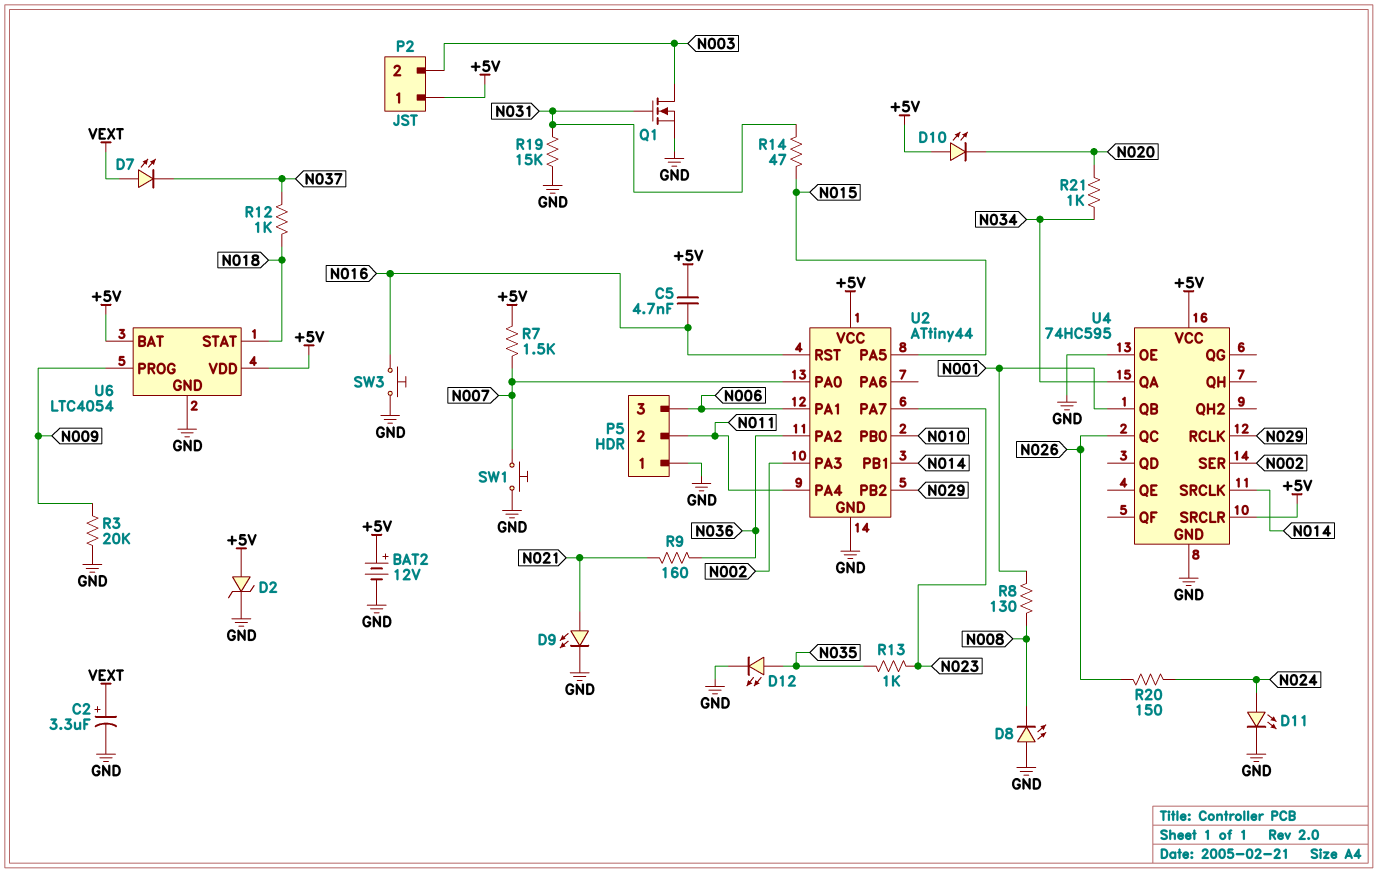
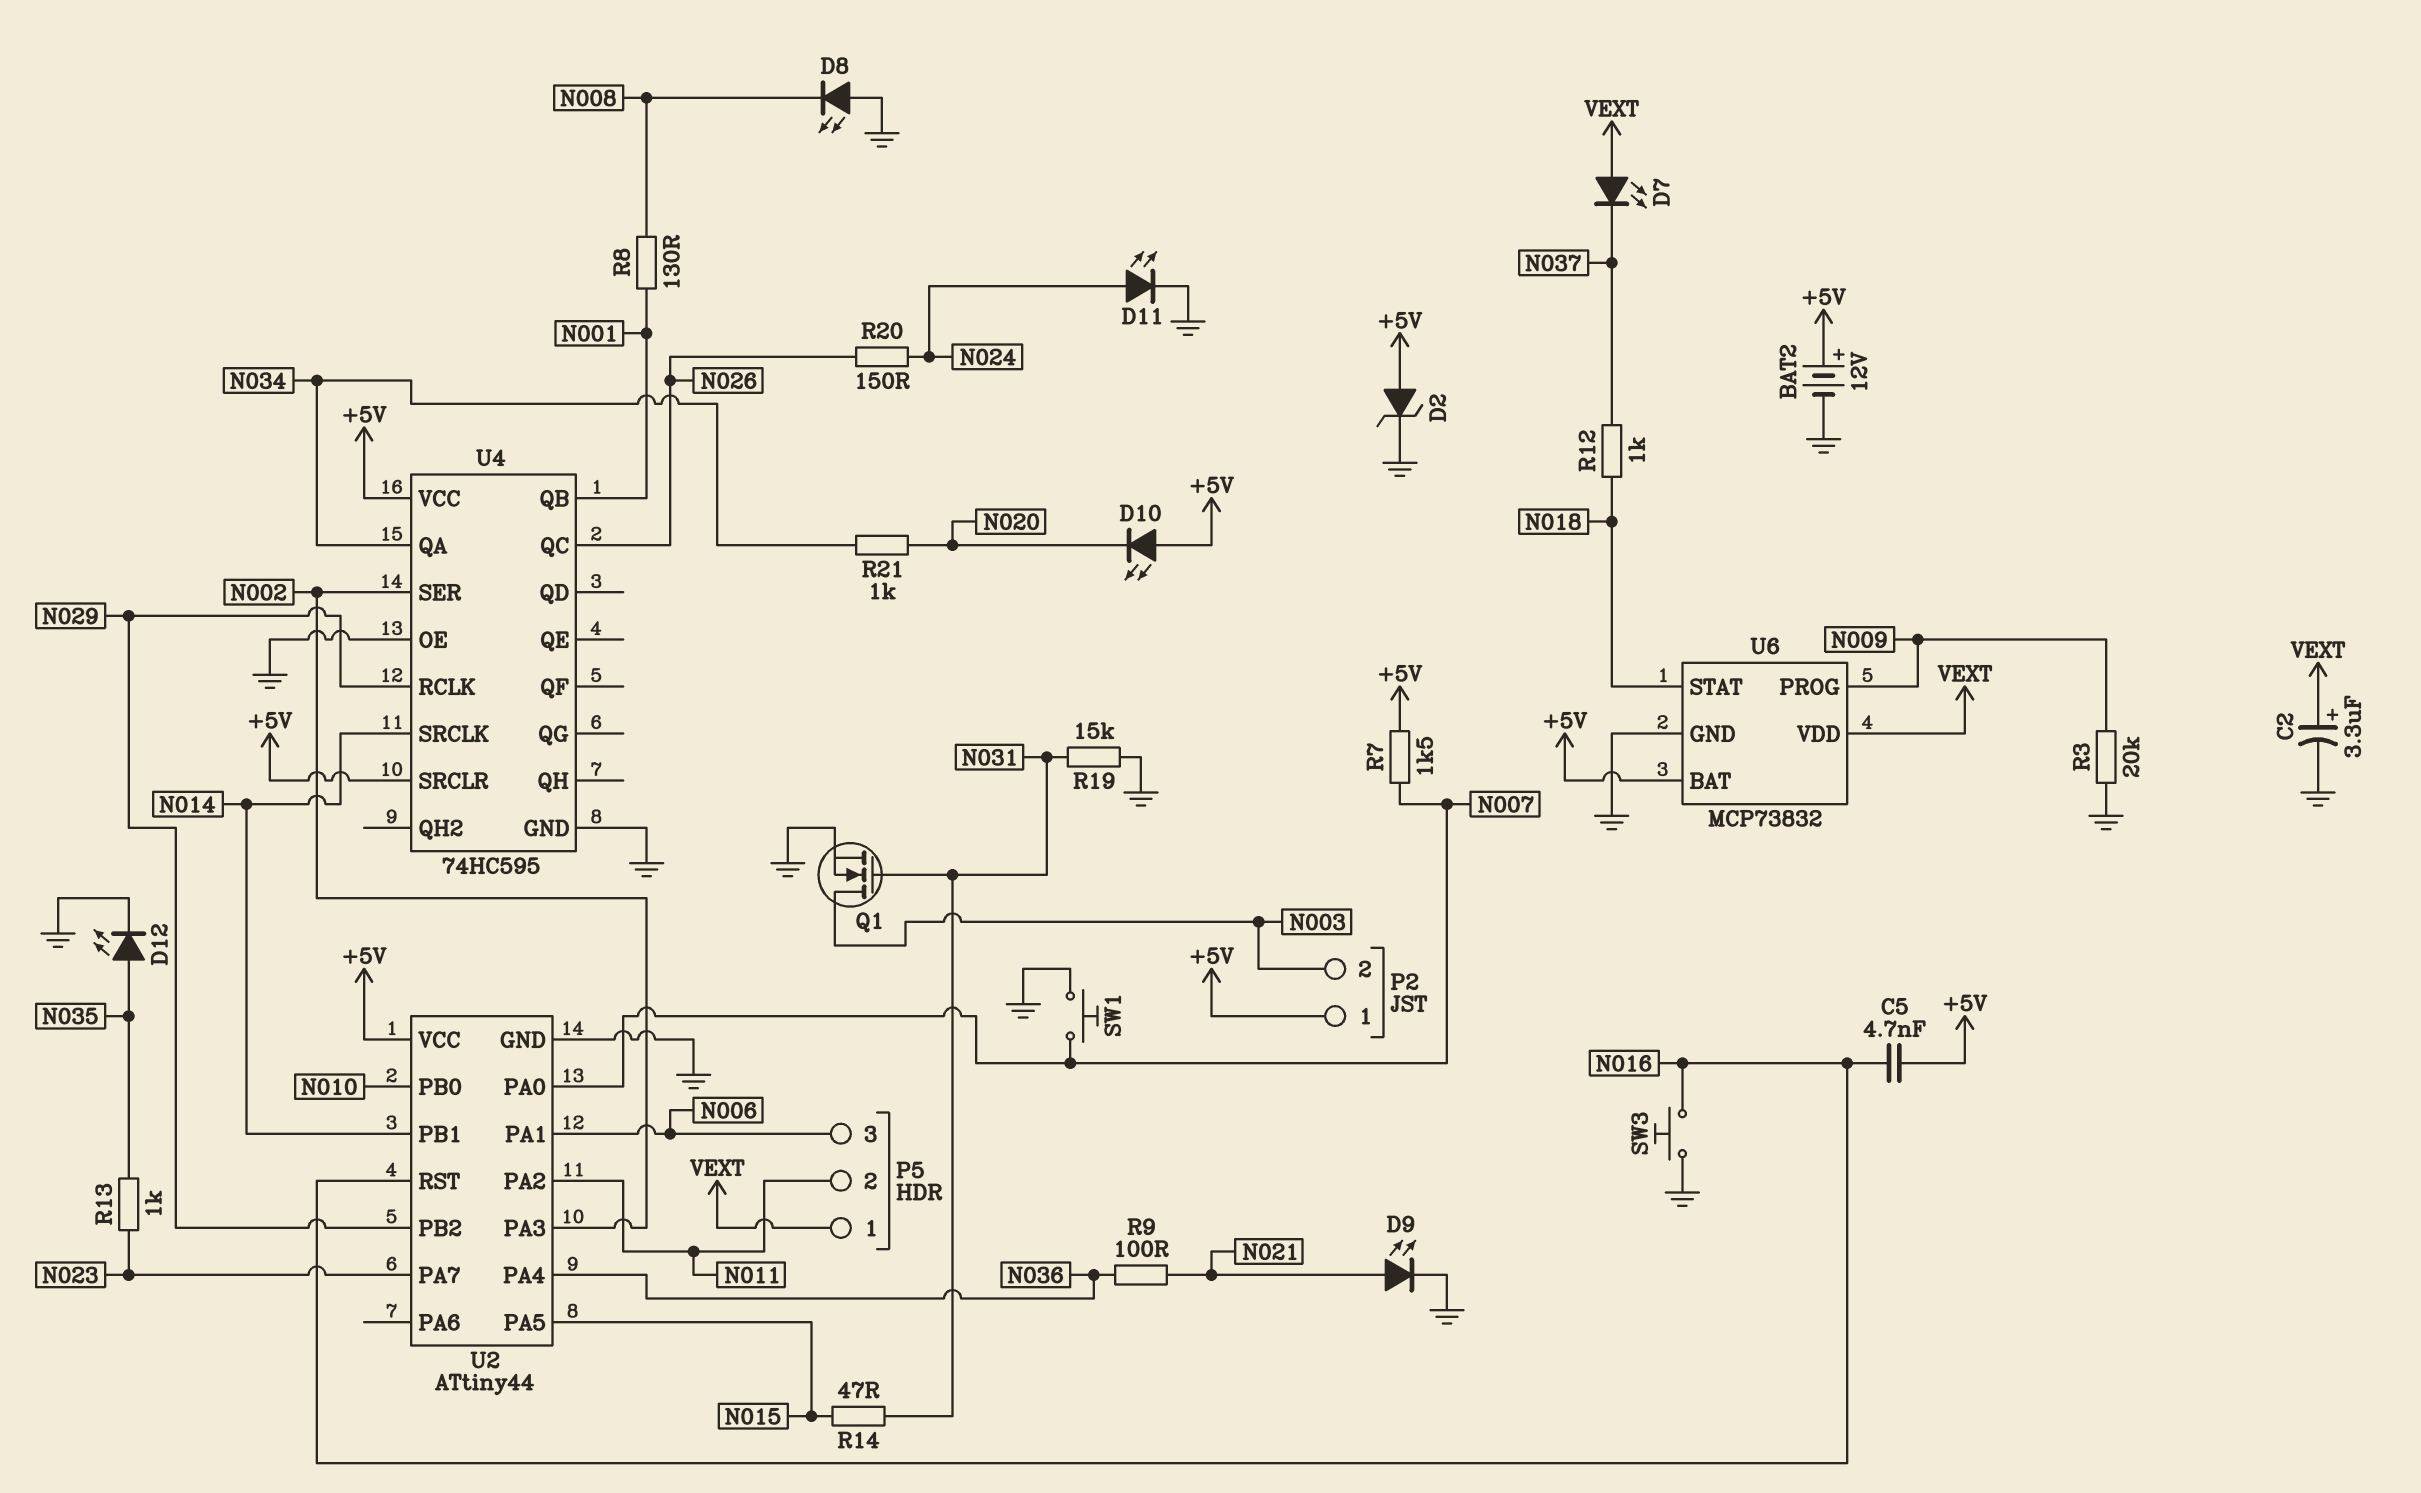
P5 pin 1: GND -> VEXT
R9: 160 (N021, N036) -> 100 (N021, N036)
U2 pin PA2: N036 -> N011
U2 pin PA4: N011 -> N036
U6: LTC4054 -> MCP73832
U6 pin VDD: +5V -> VEXT

